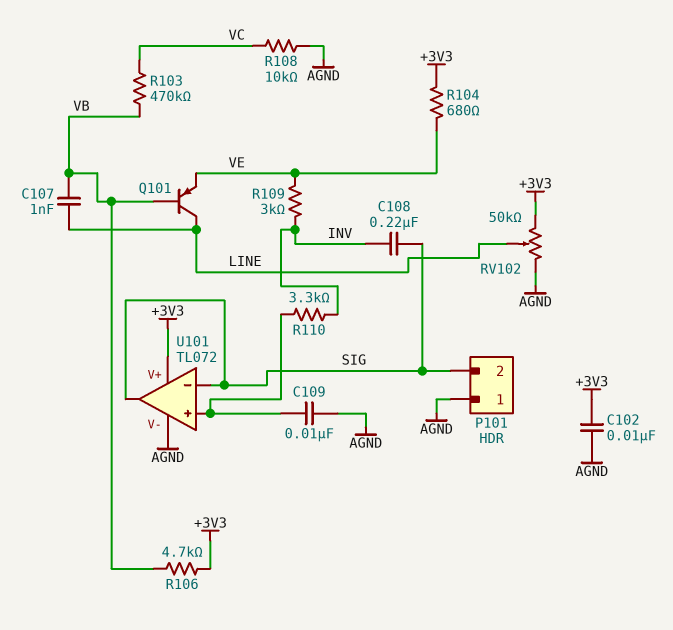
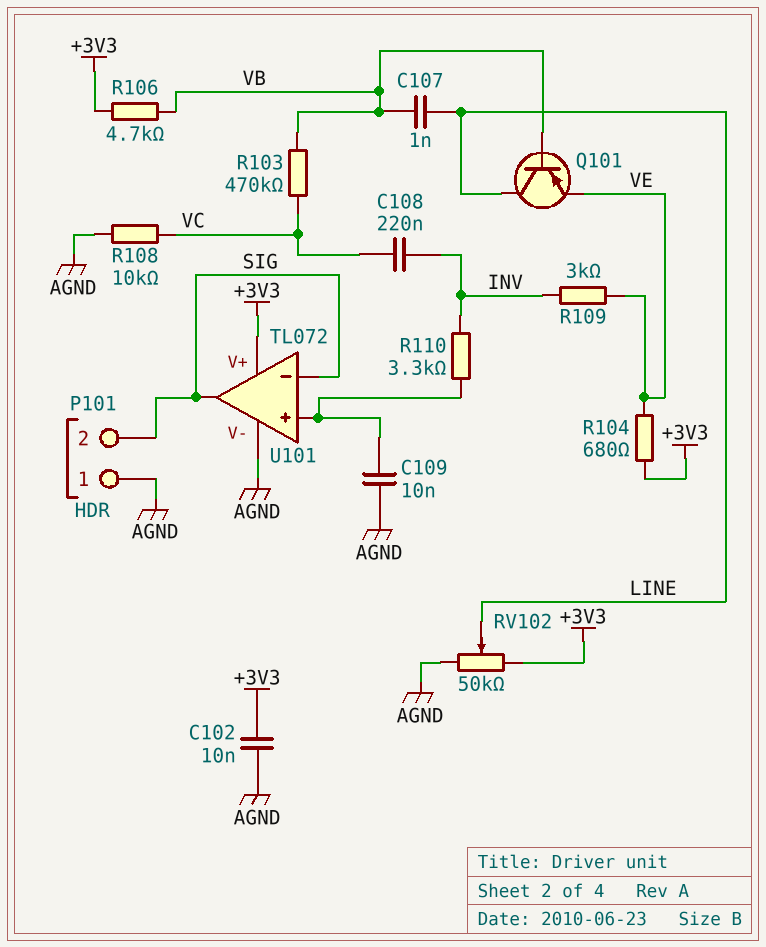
C108: 220nF (INV, SIG) -> 220nF (INV, VC)

